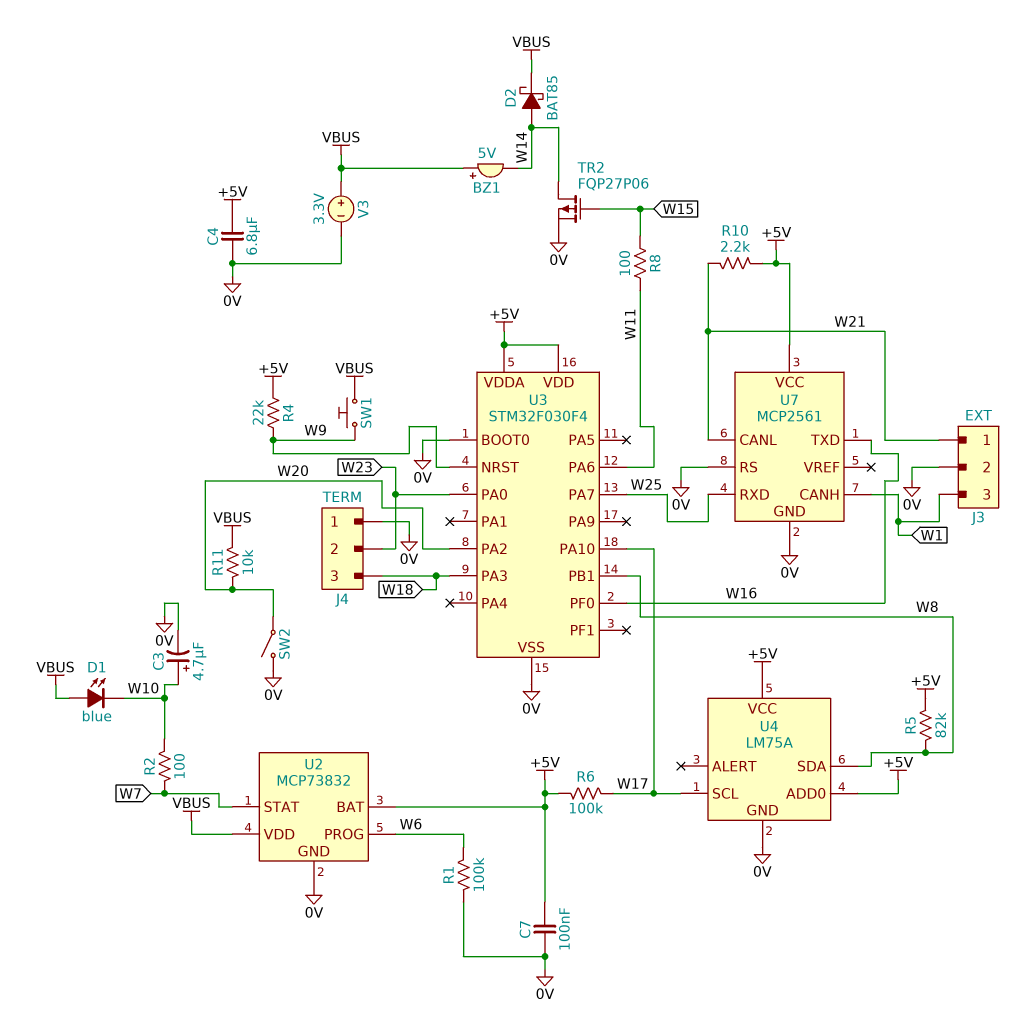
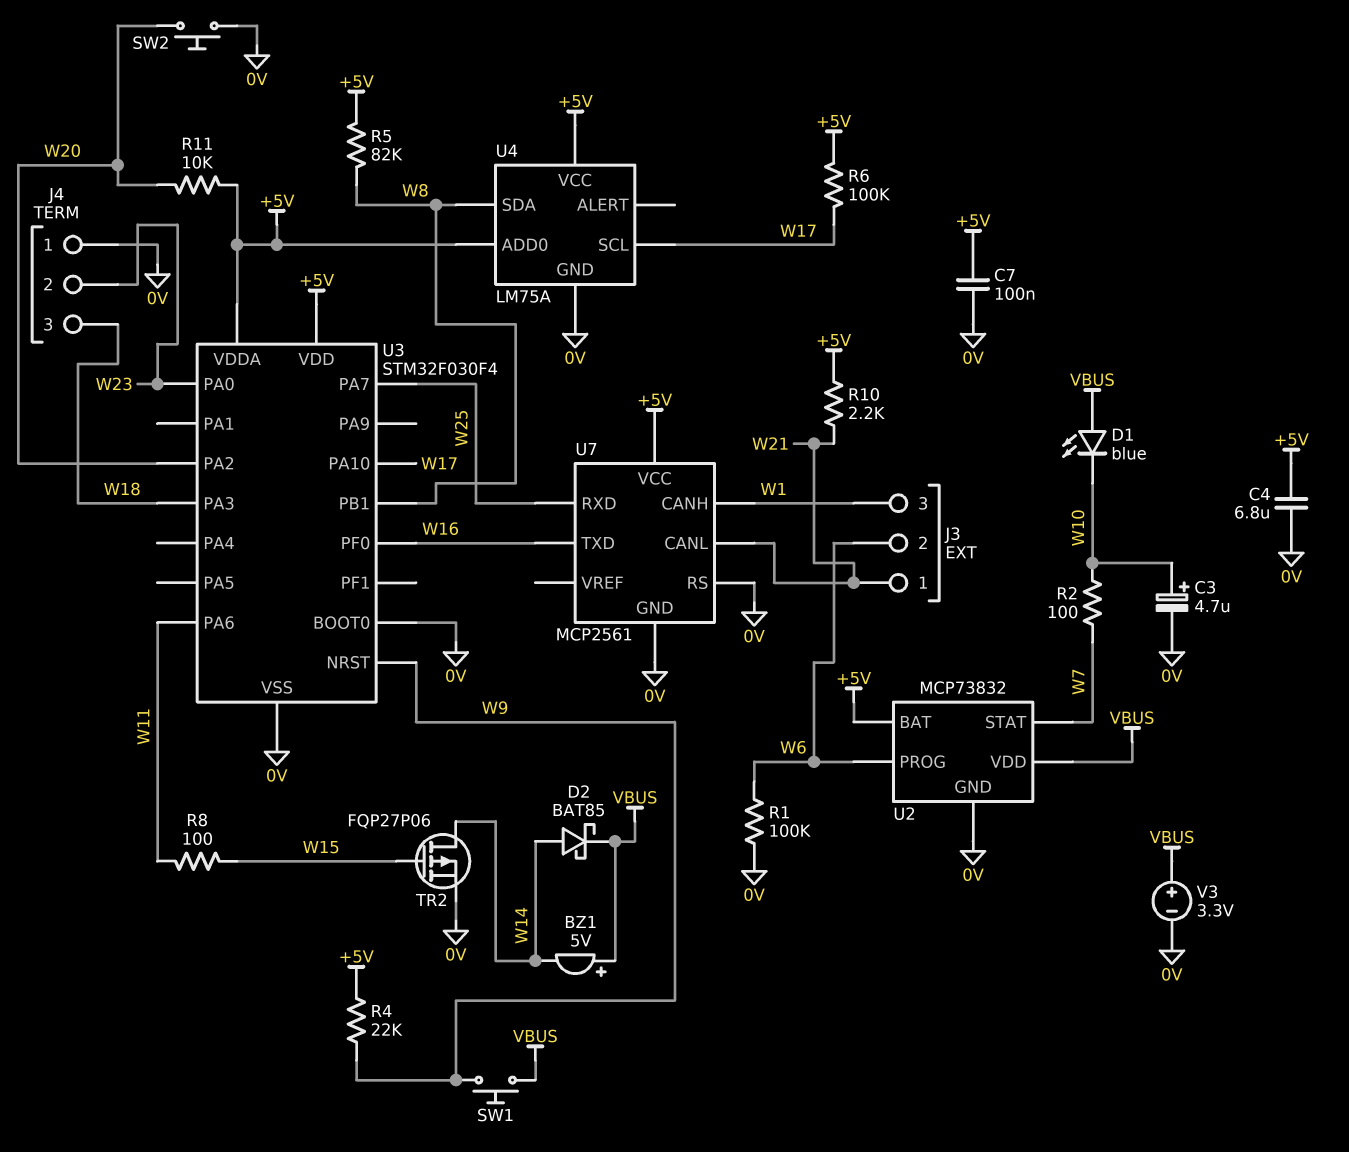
J3 pin 2: 0V -> W6
R11: 10k (VBUS, W20) -> 10k (+5V, W20)
SW2: switch (0V, W20) -> button (0V, W20)

